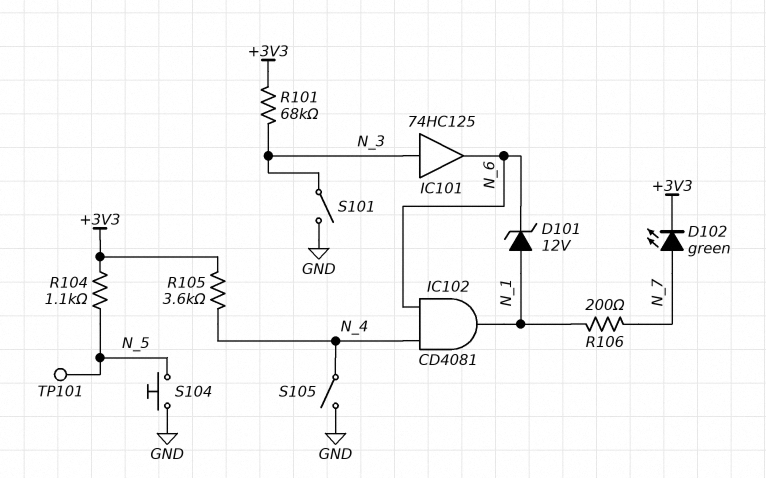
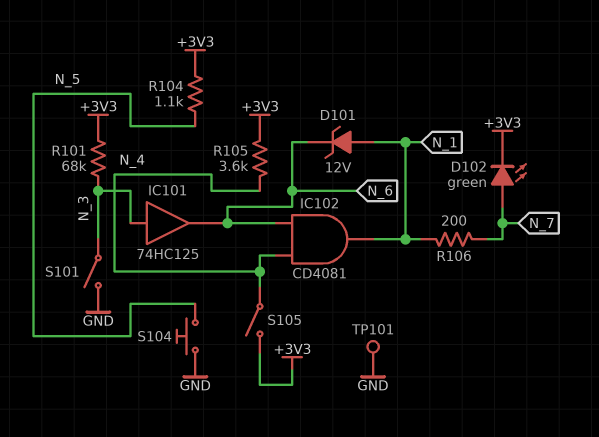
S105: switch (GND, N_4) -> switch (+3V3, N_4)
TP101: test point (N_5) -> test point (GND)

